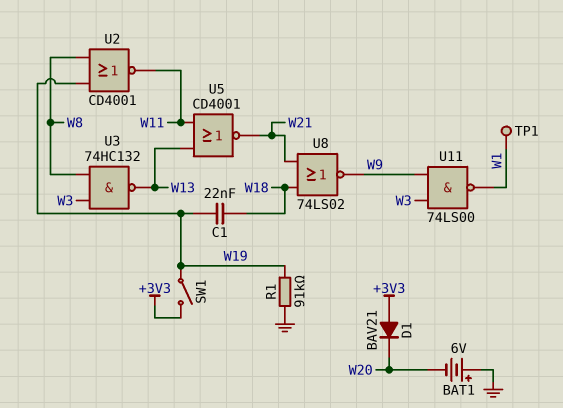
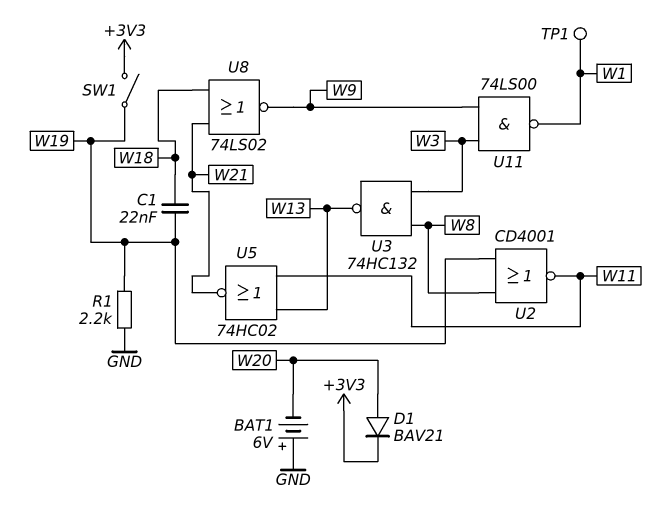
D1: diode BAV21 (A +3V3, K W20) -> diode BAV21 (A W20, K +3V3)
R1: 91k (GND, W19) -> 2.2k (GND, W19)
U5: NOR CD4001 (in W11, in W13, out W21) -> NOR 74HC02 (in W11, in W13, out W21)

